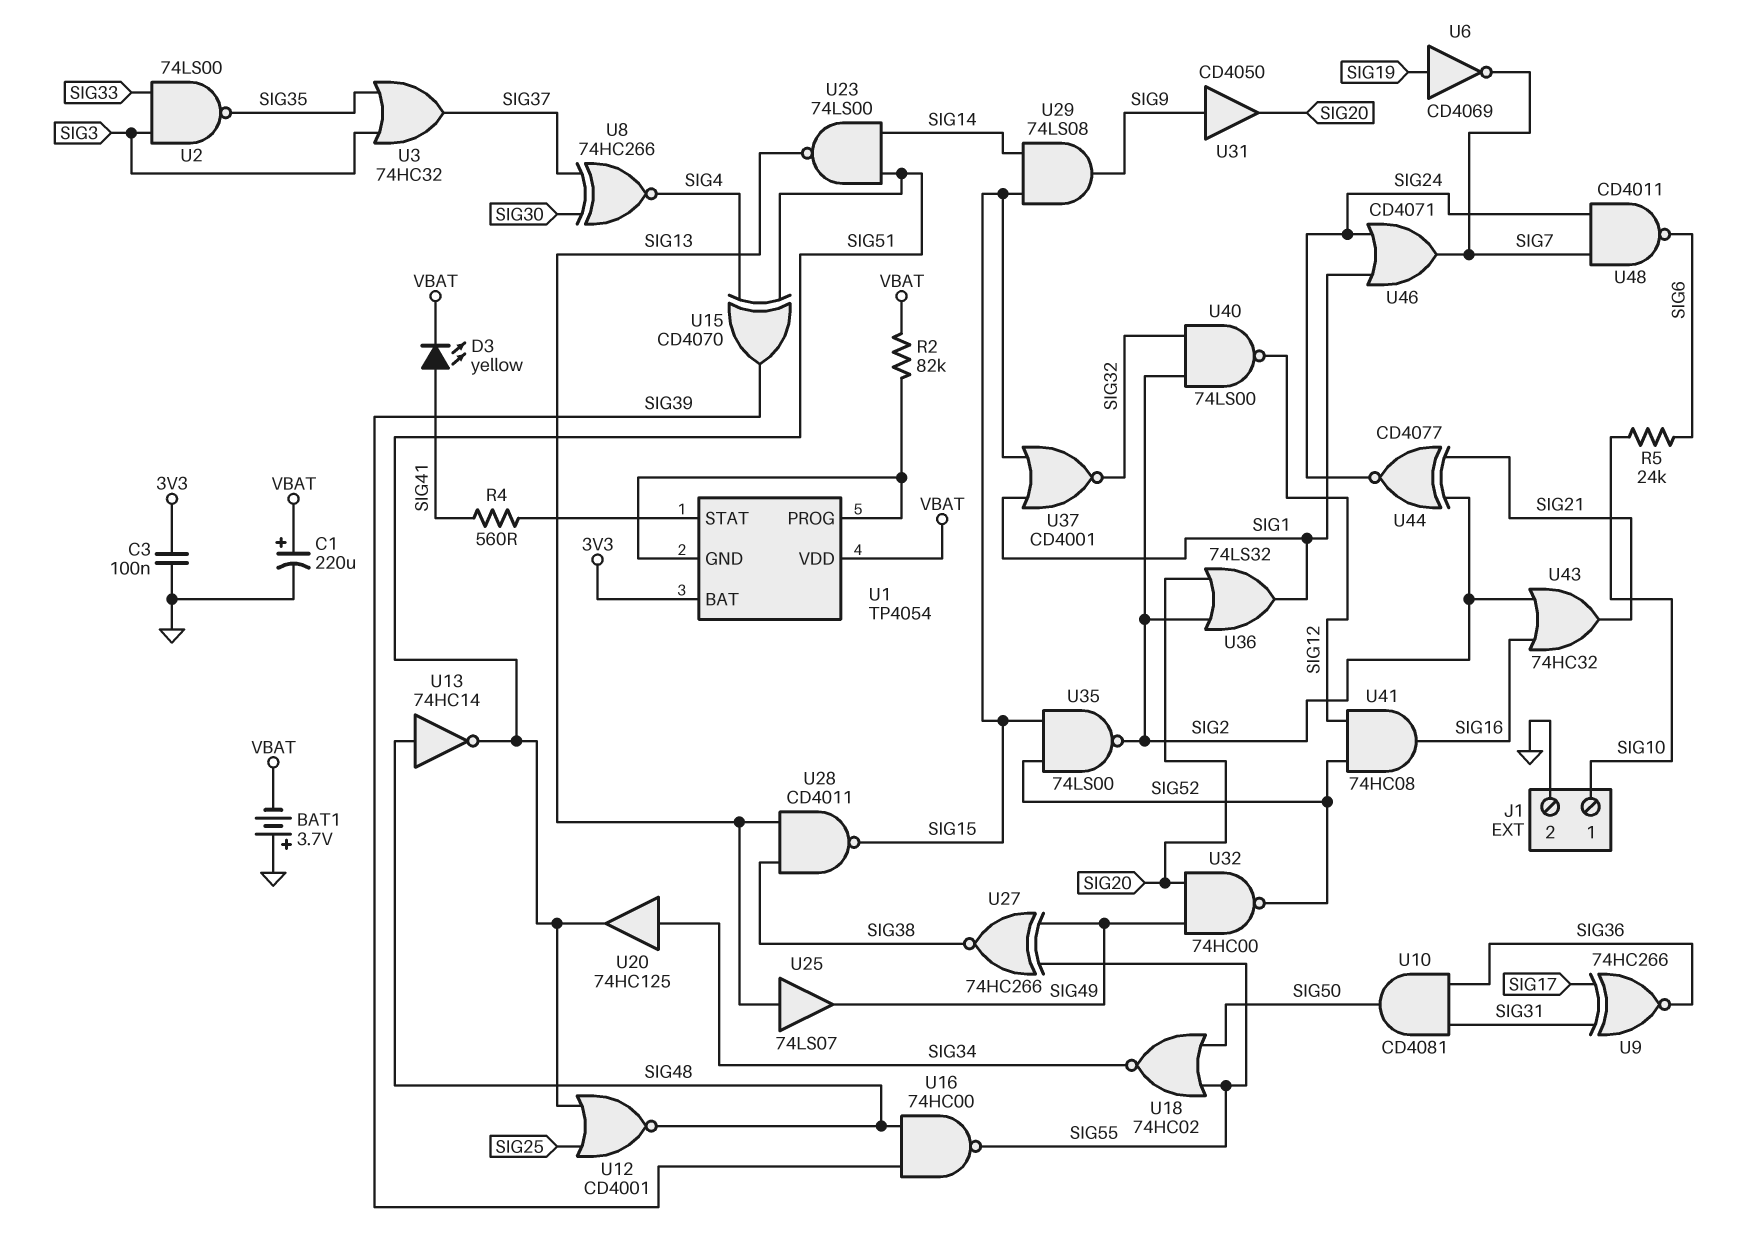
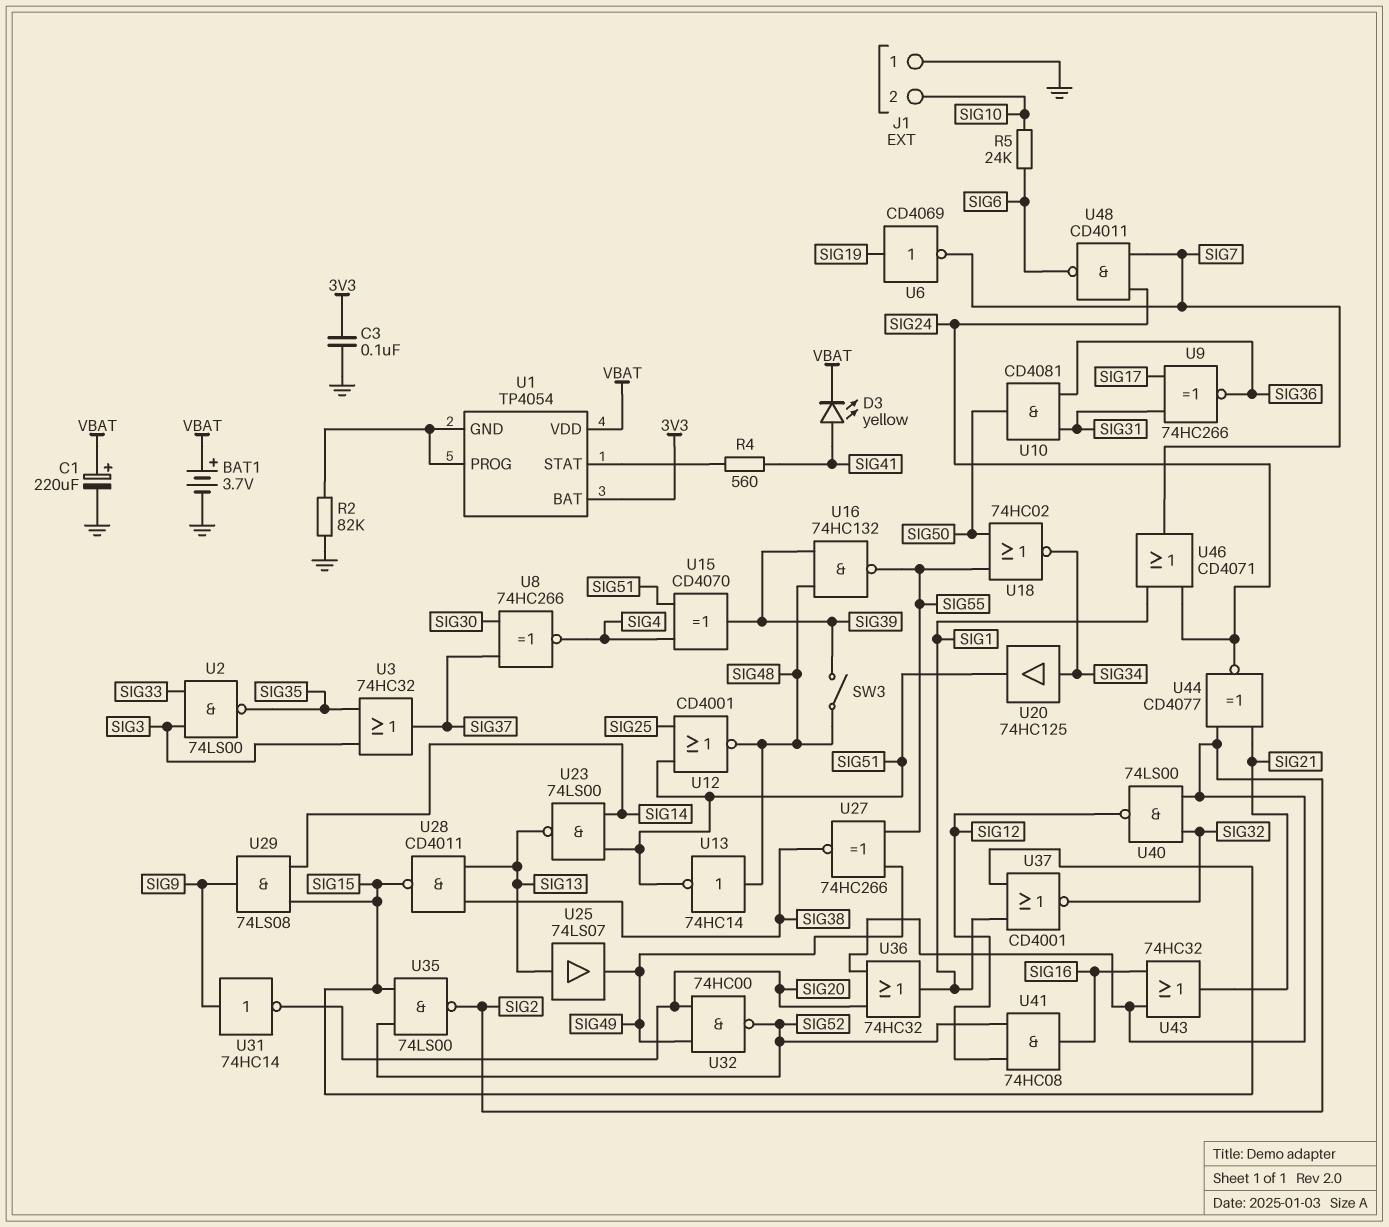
BAT1: 3.7V (plus GND, minus VBAT) -> 3.7V (plus VBAT, minus GND)
J1 pin 1: SIG10 -> GND
J1 pin 2: GND -> SIG10
R2: 82k (U1/GND, VBAT) -> 82k (GND, U1/GND)
SW3: none -> switch (SIG39, SIG48)
U16: NAND 74HC00 (in SIG39, in SIG48, out SIG55) -> NAND 74HC132 (in SIG39, in SIG48, out SIG55)
U31: buffer CD4050 (in SIG9, out SIG20) -> NOT 74HC14 (in SIG9, out SIG20)
U36: OR 74LS32 (in SIG2, in SIG20, out SIG1) -> OR 74HC32 (in SIG2, in SIG20, out SIG1)

